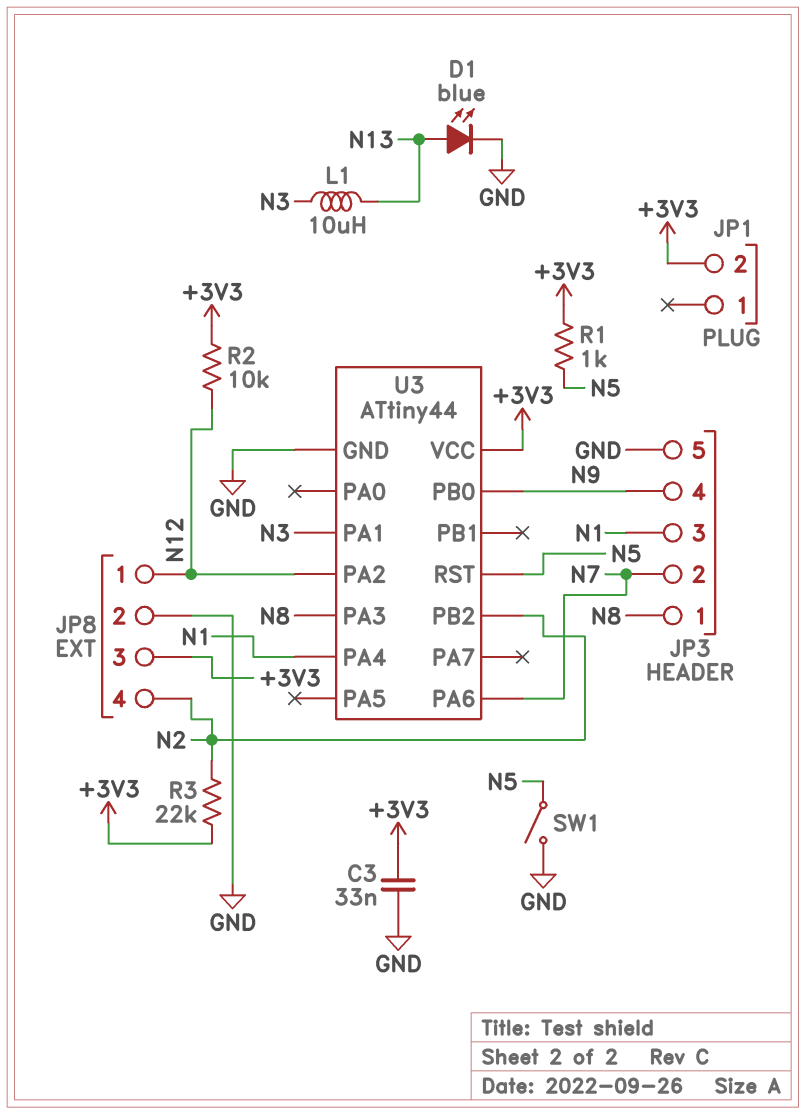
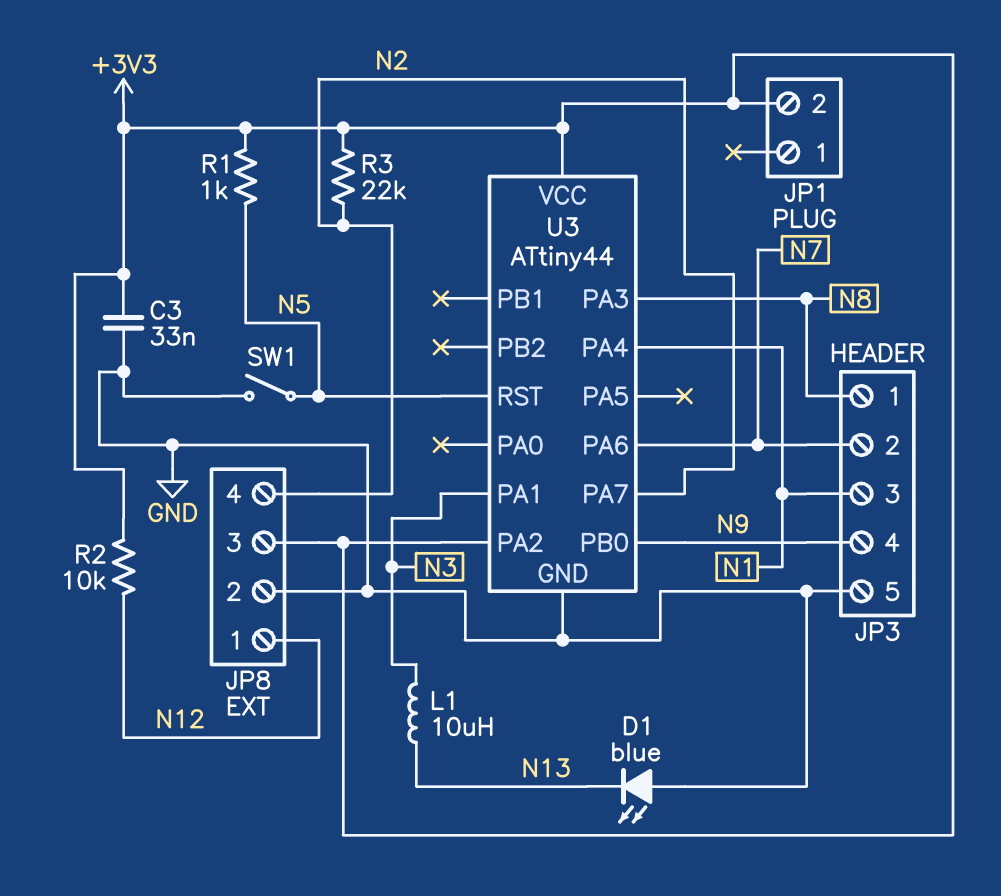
D1: LED blue (A N13, K GND) -> LED blue (A GND, K N13)
U3 pin PA2: N12 -> +3V3
U3 pin PA7: none -> N2
U3 pin PB2: N2 -> none

